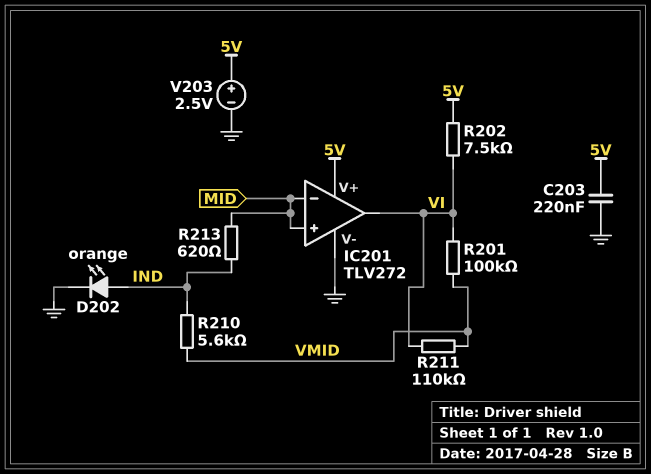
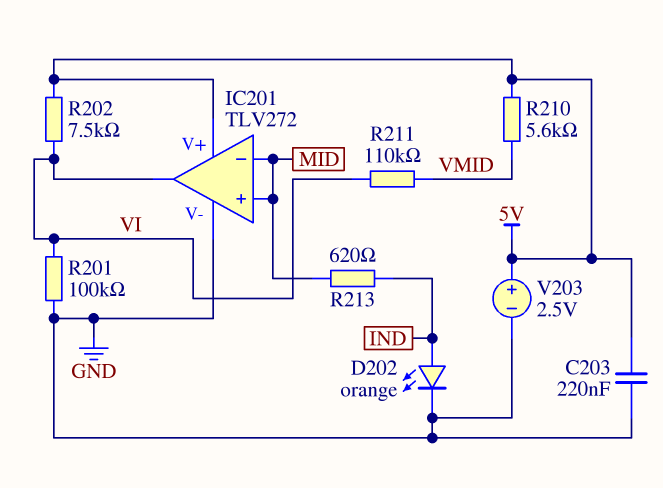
R201: 100k (VI, VMID) -> 100k (GND, VI)
R210: 5.6k (IND, VMID) -> 5.6k (5V, VMID)

